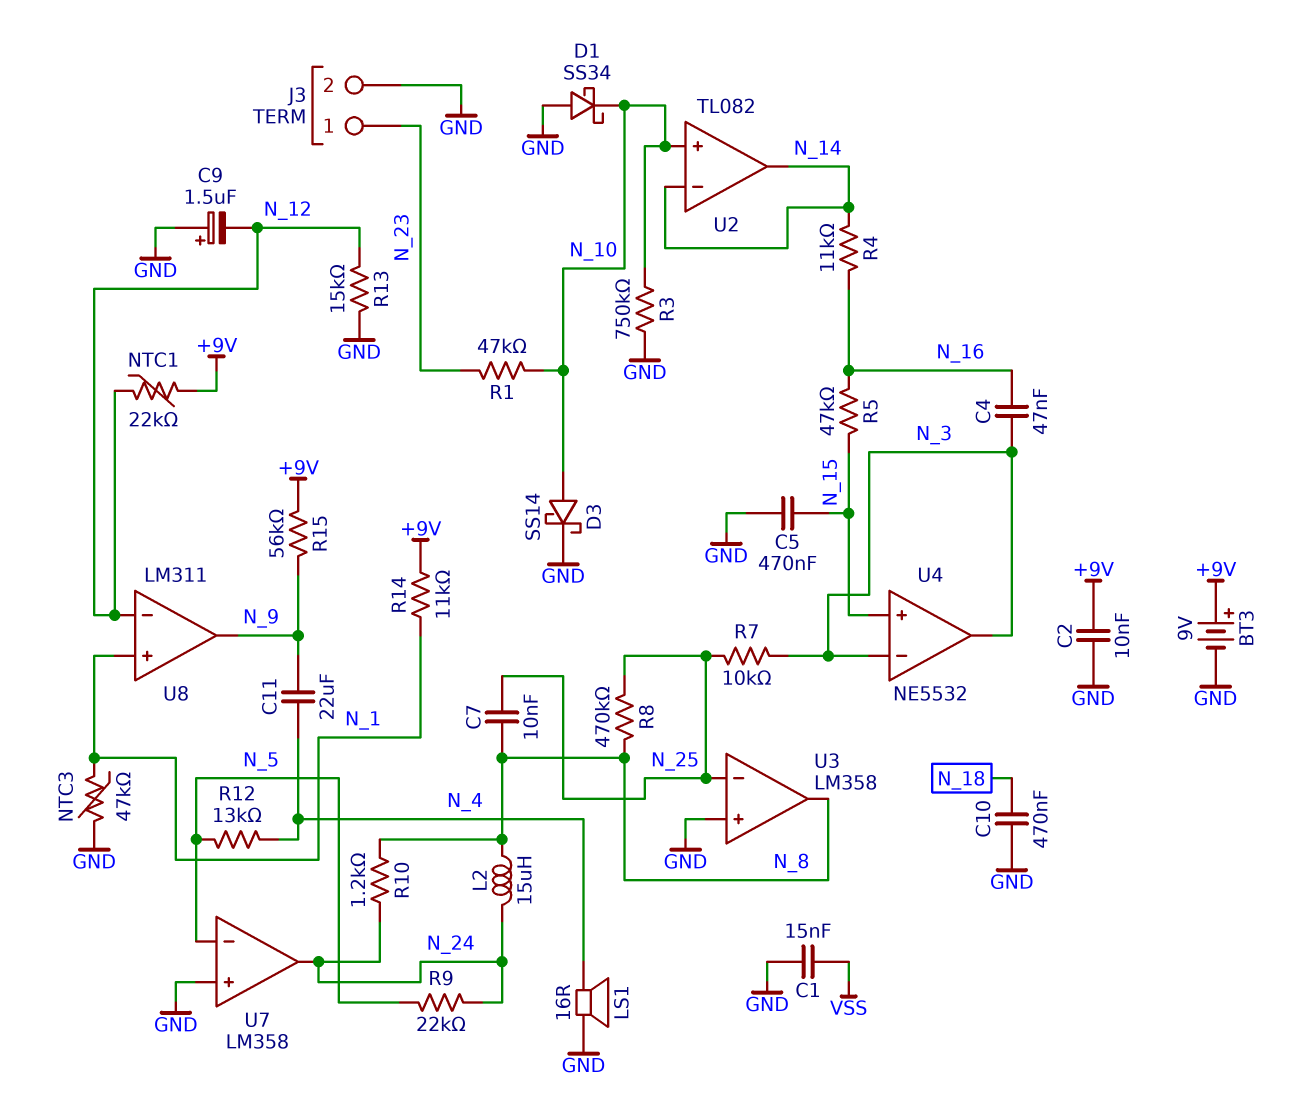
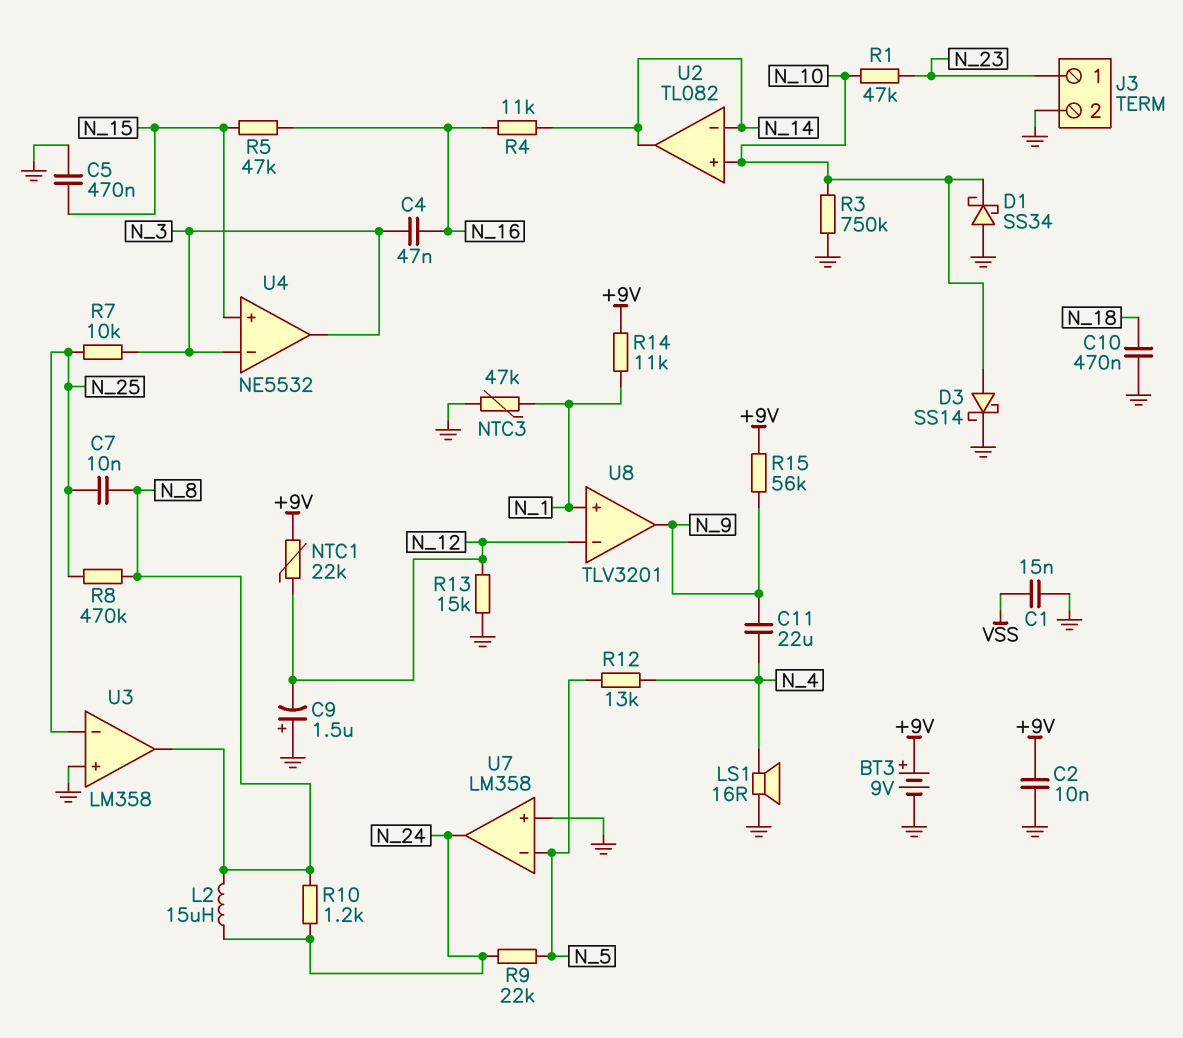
U8: LM311 -> TLV3201

